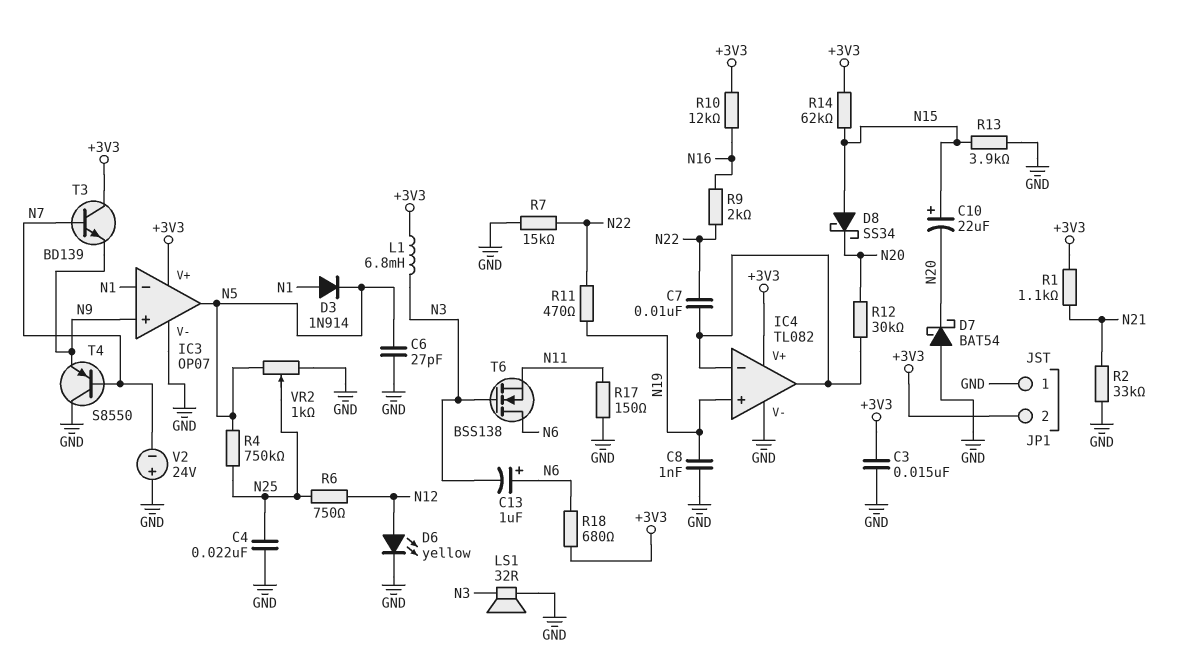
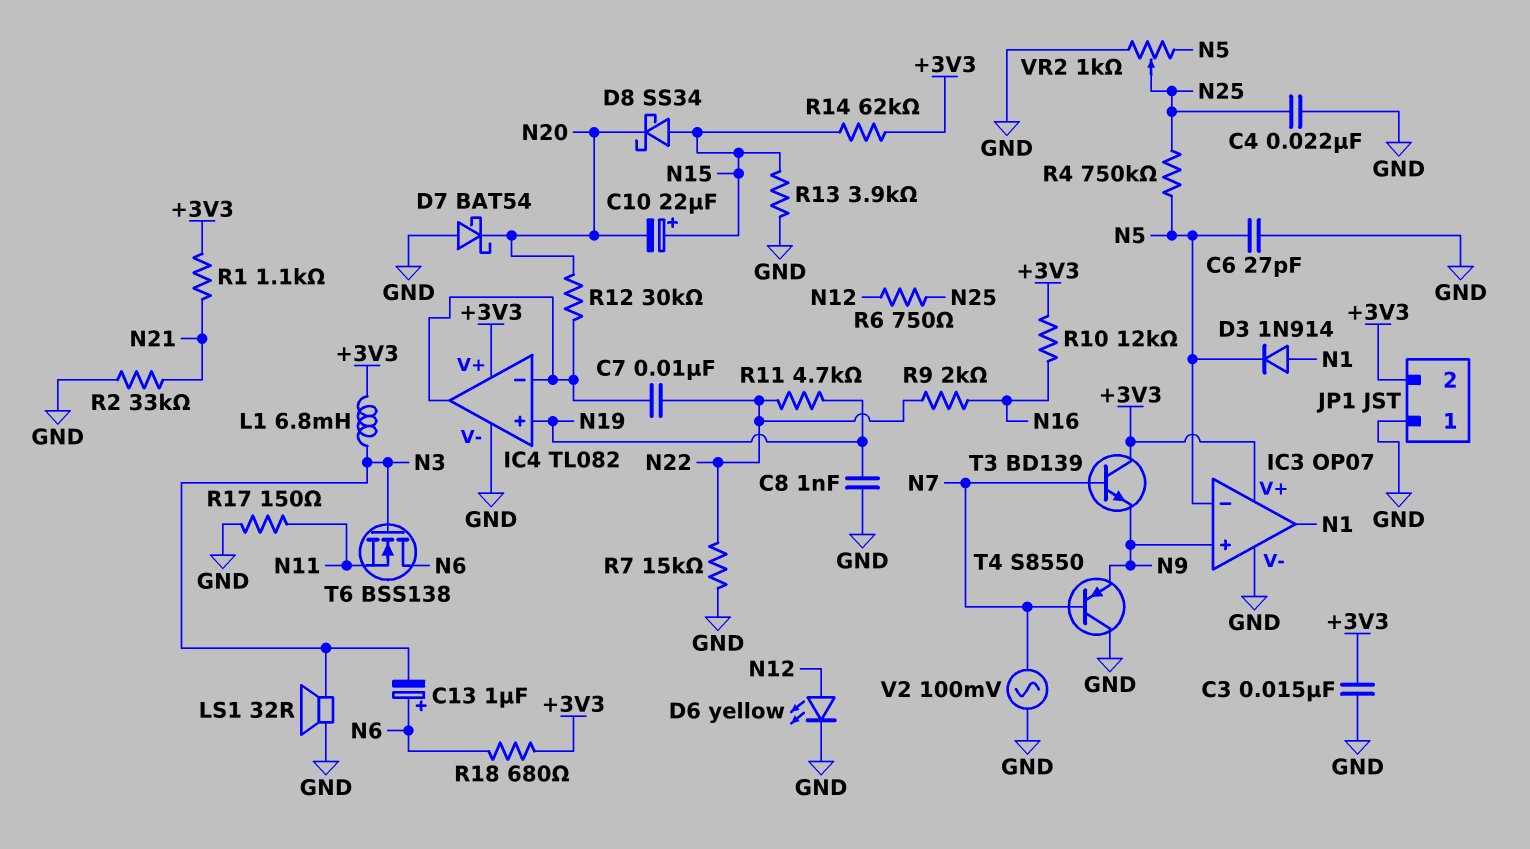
IC3 pin in-: N1 -> N5
IC3 pin out: N5 -> N1
R11: 470 (N19, N22) -> 4.7k (N19, N22)
V2: 24V (plus GND, minus N7) -> AC 100mV (GND, N7)

